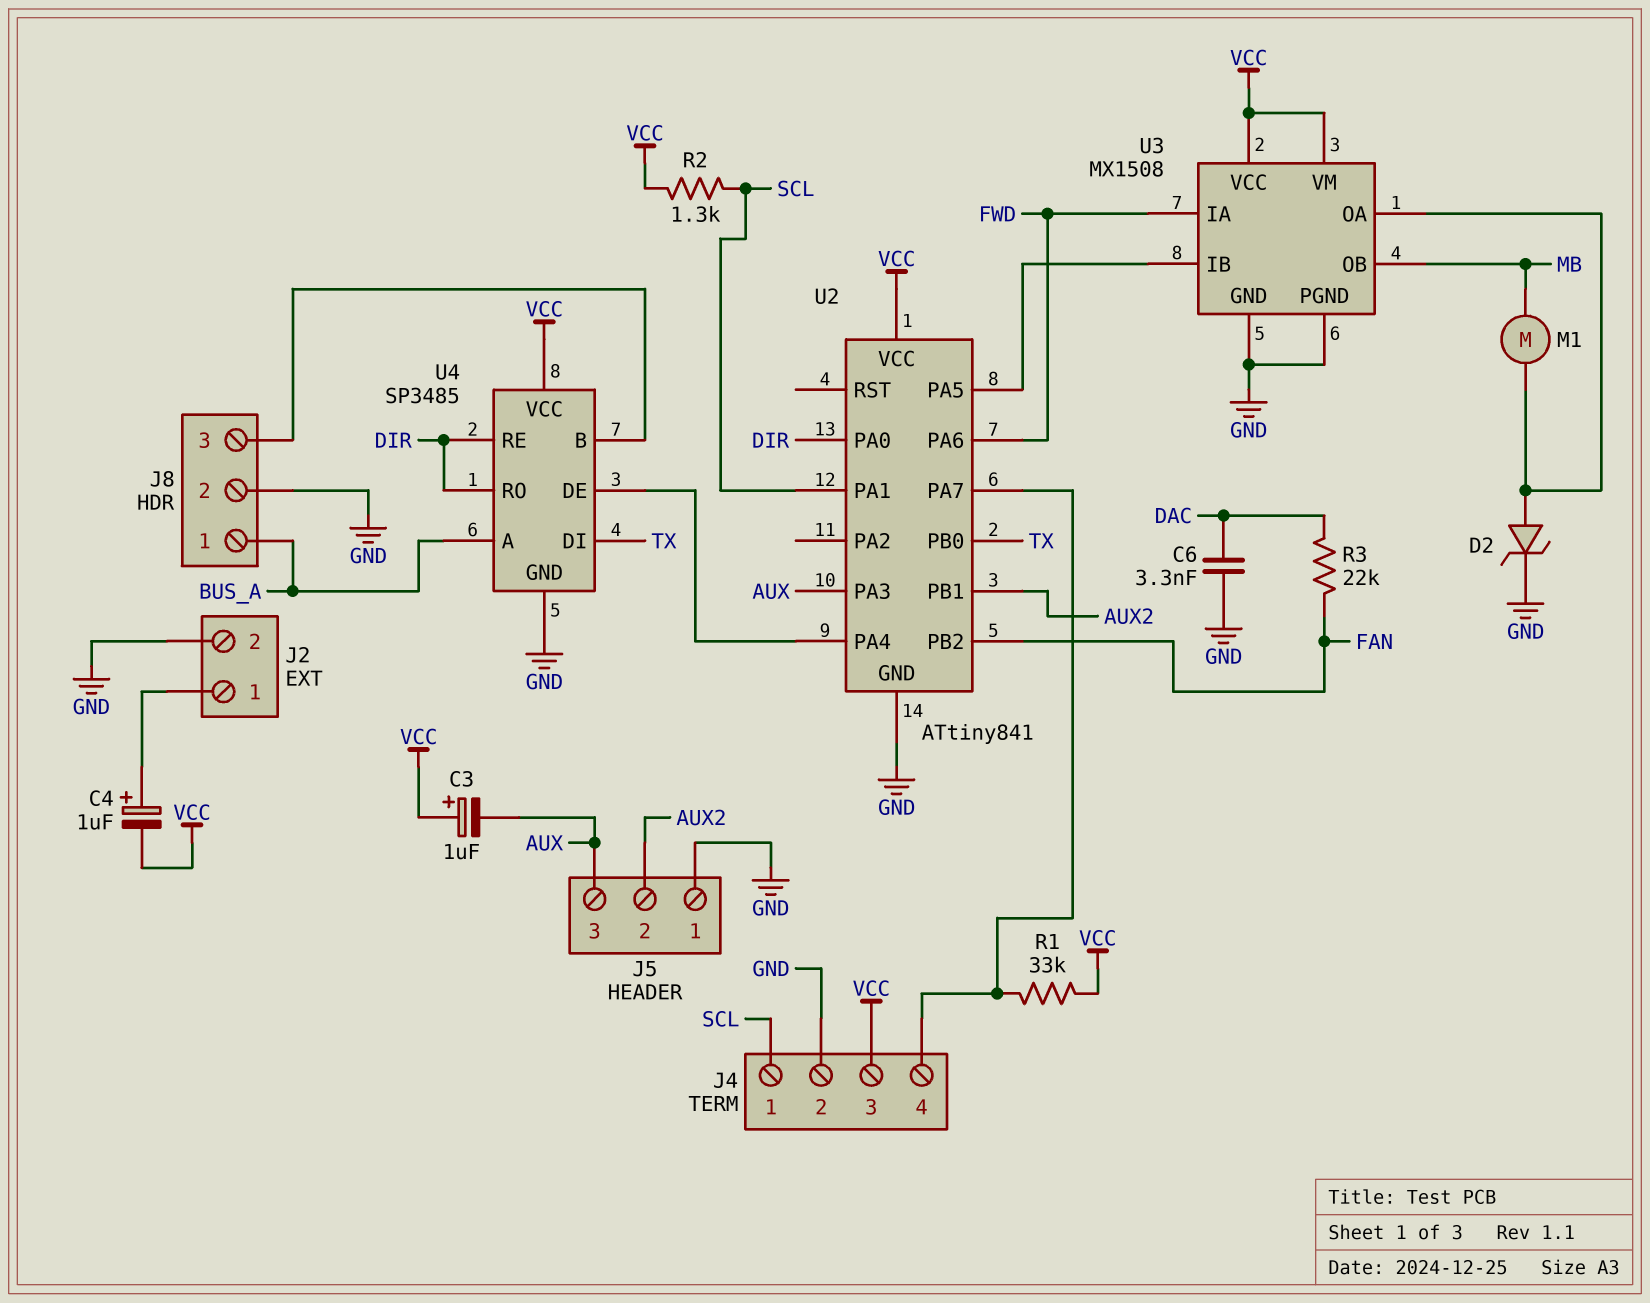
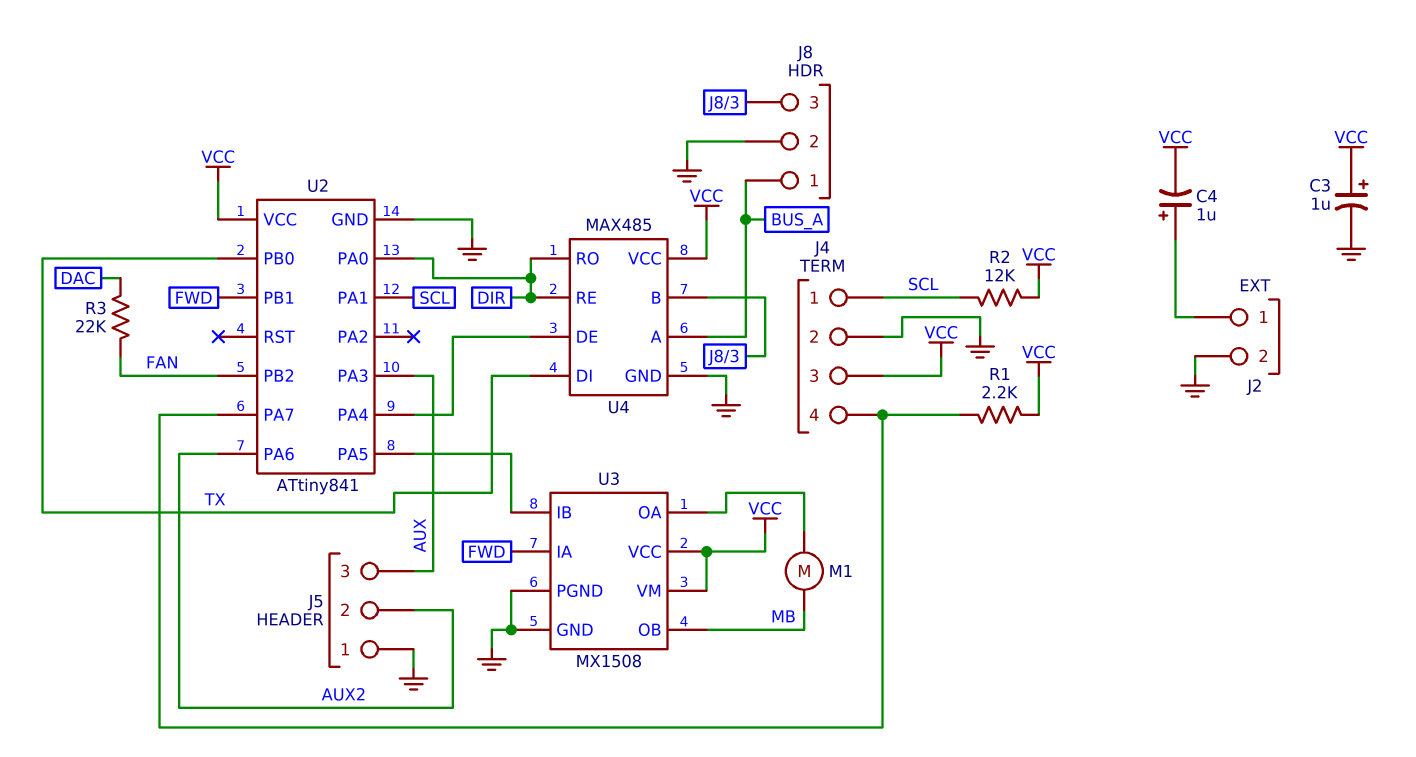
C3: 1uF (plus VCC, minus AUX) -> 1uF (plus VCC, minus GND)
C6: 3.3nF (DAC, GND) -> none
D2: zener (A U3/OA, K GND) -> none
R1: 33k (J4/4, VCC) -> 2.2k (J4/4, VCC)
R2: 1.3k (SCL, VCC) -> 12k (SCL, VCC)
U2 pin PA6: FWD -> AUX2
U2 pin PB1: AUX2 -> FWD
U4: SP3485 -> MAX485

